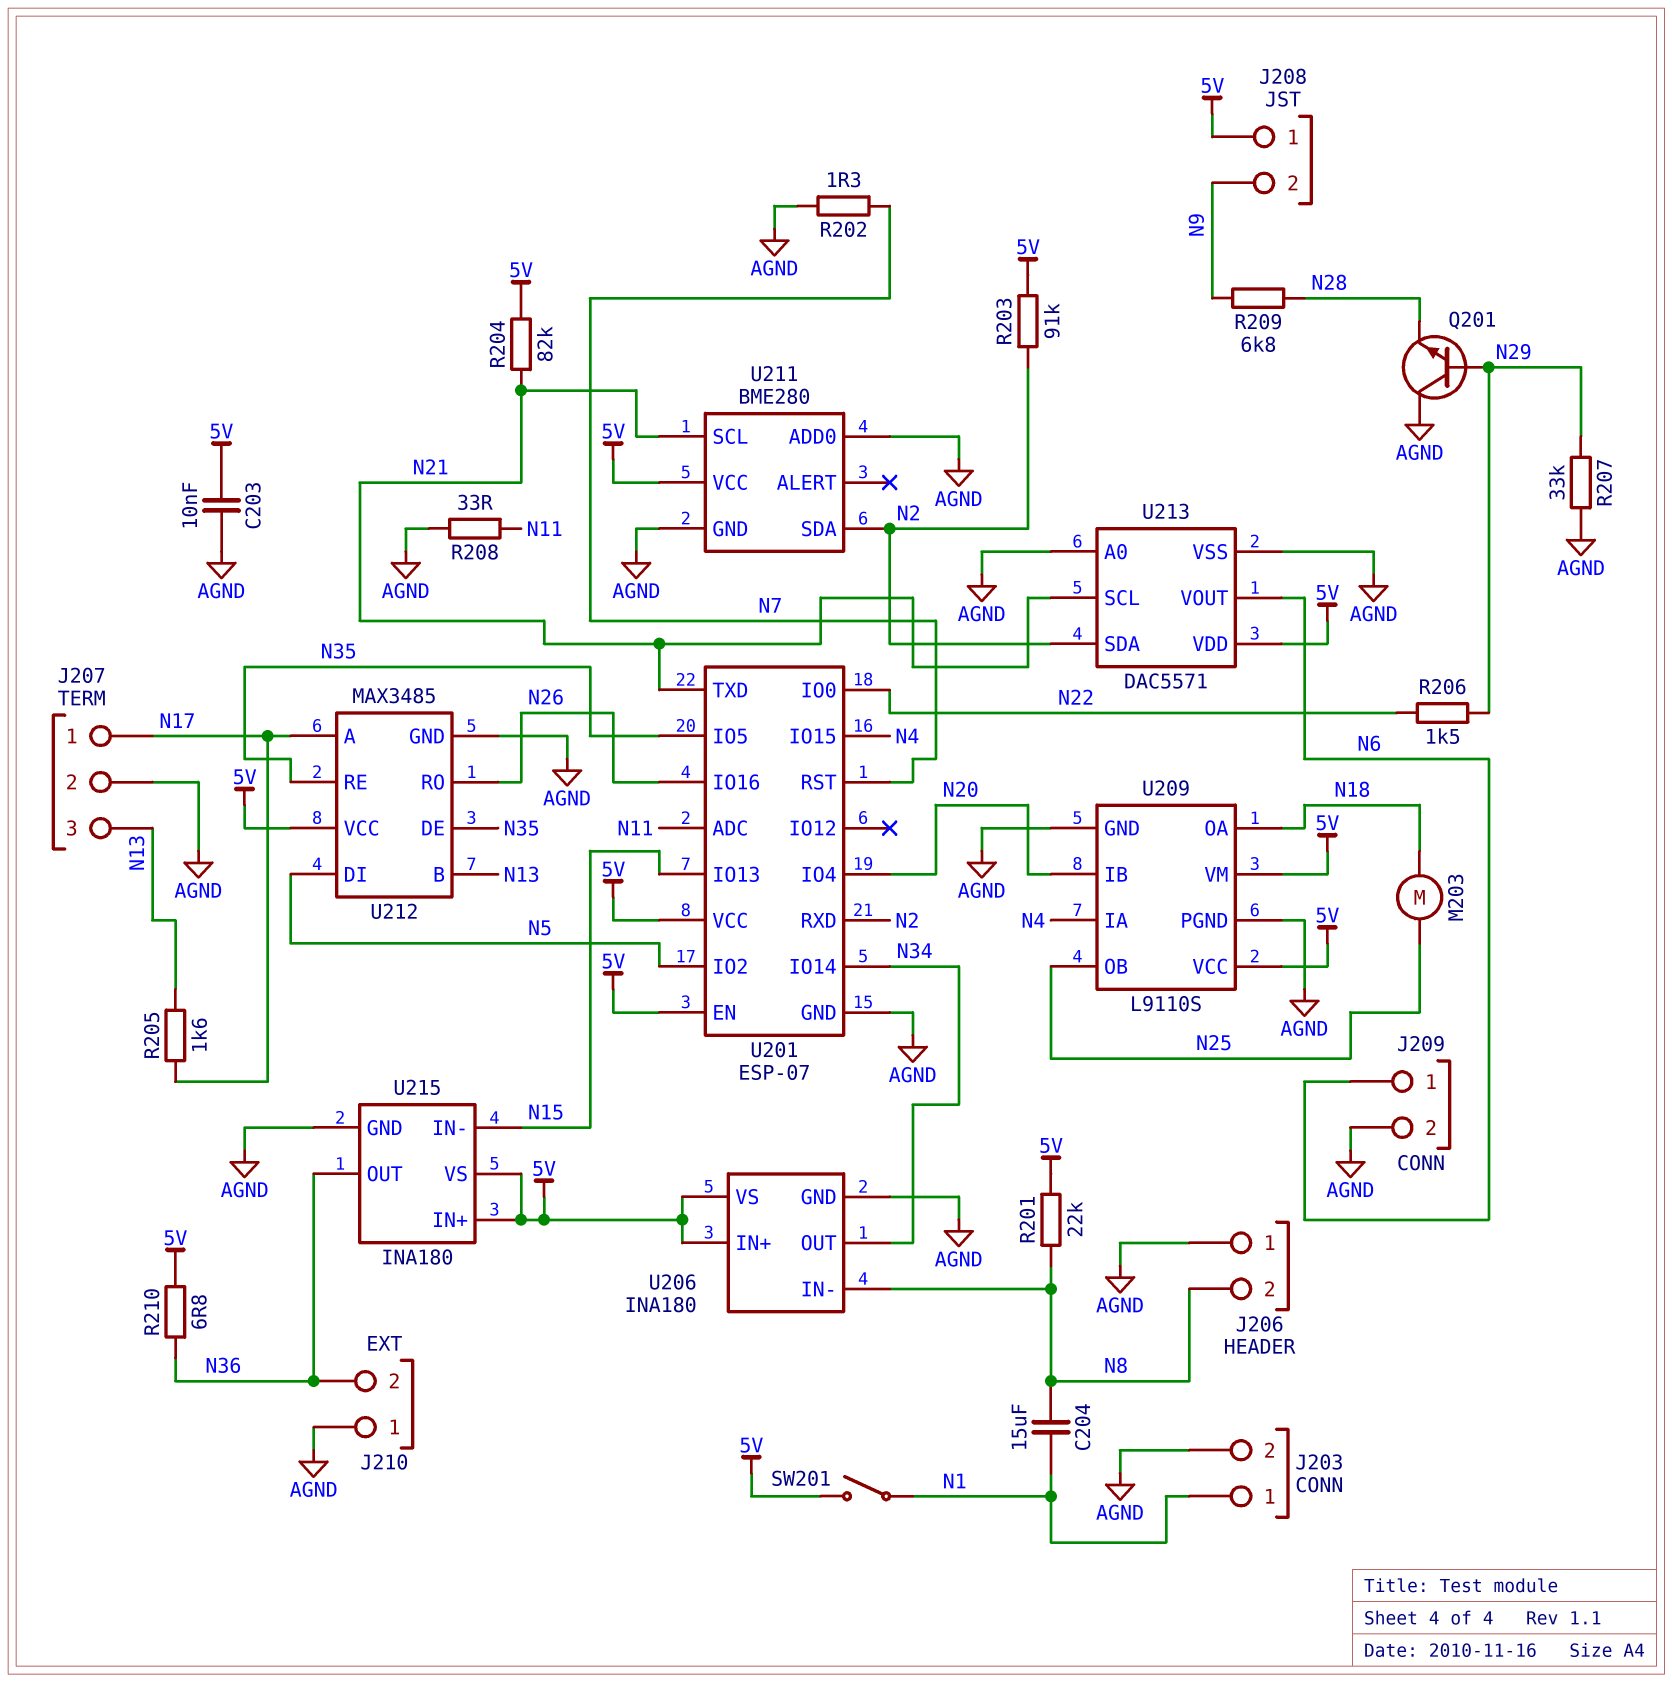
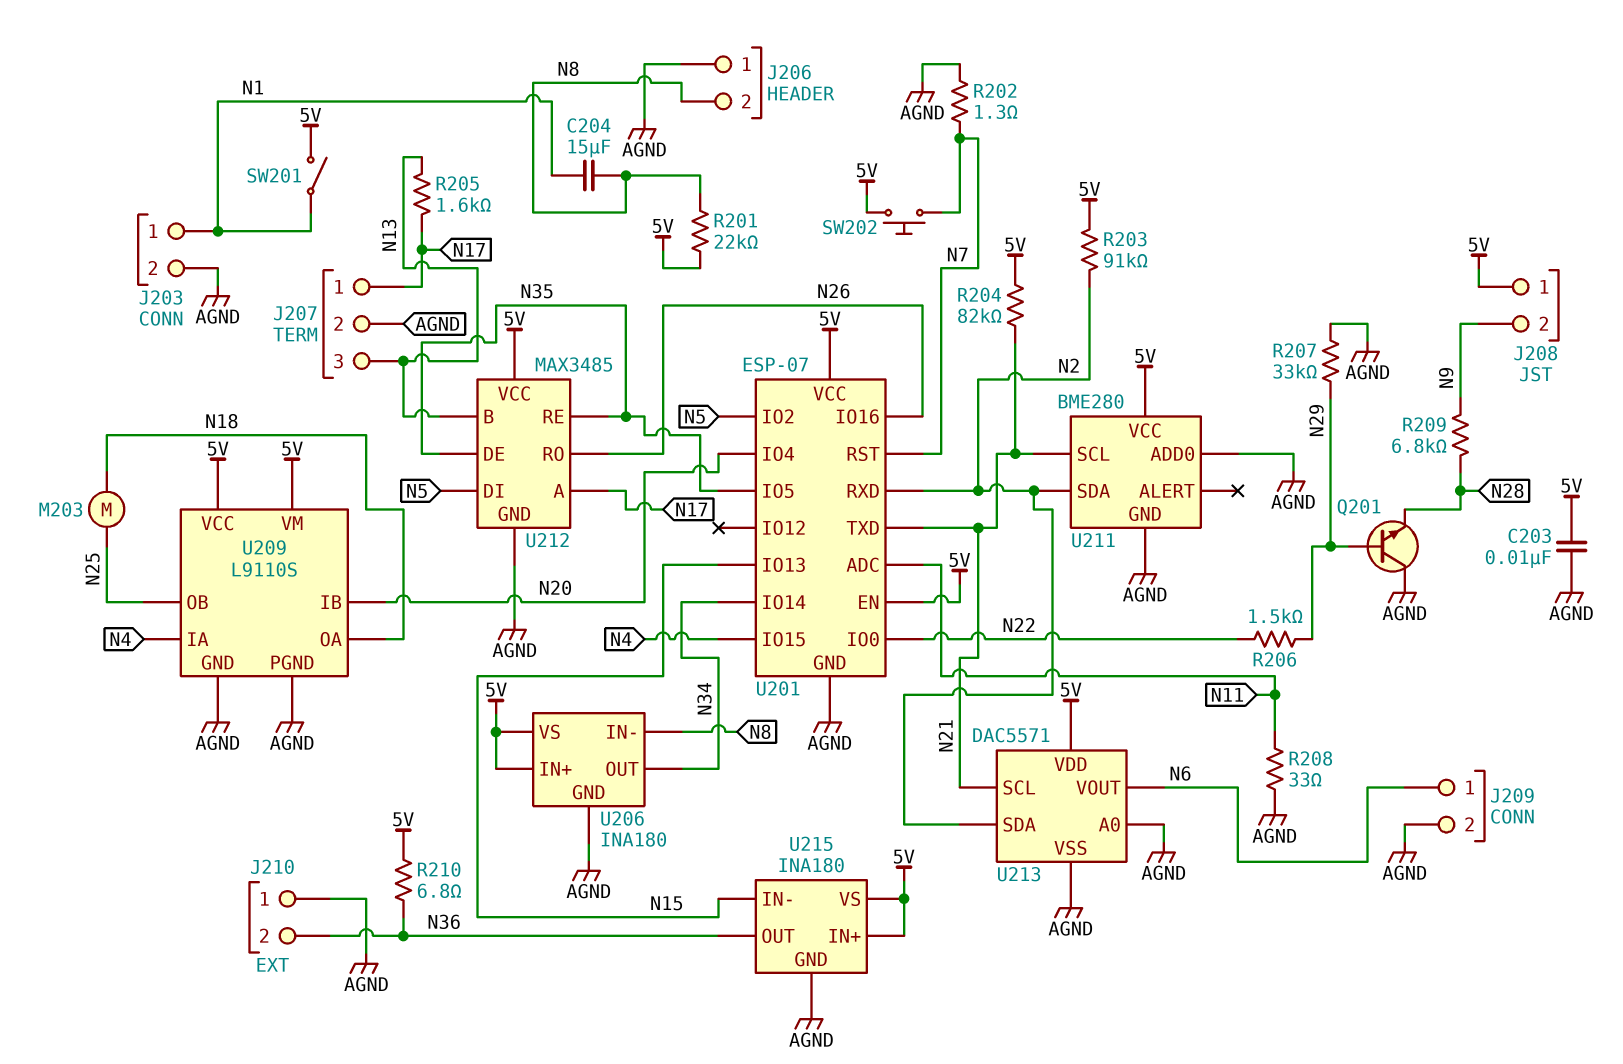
SW202: none -> button (5V, N7)

